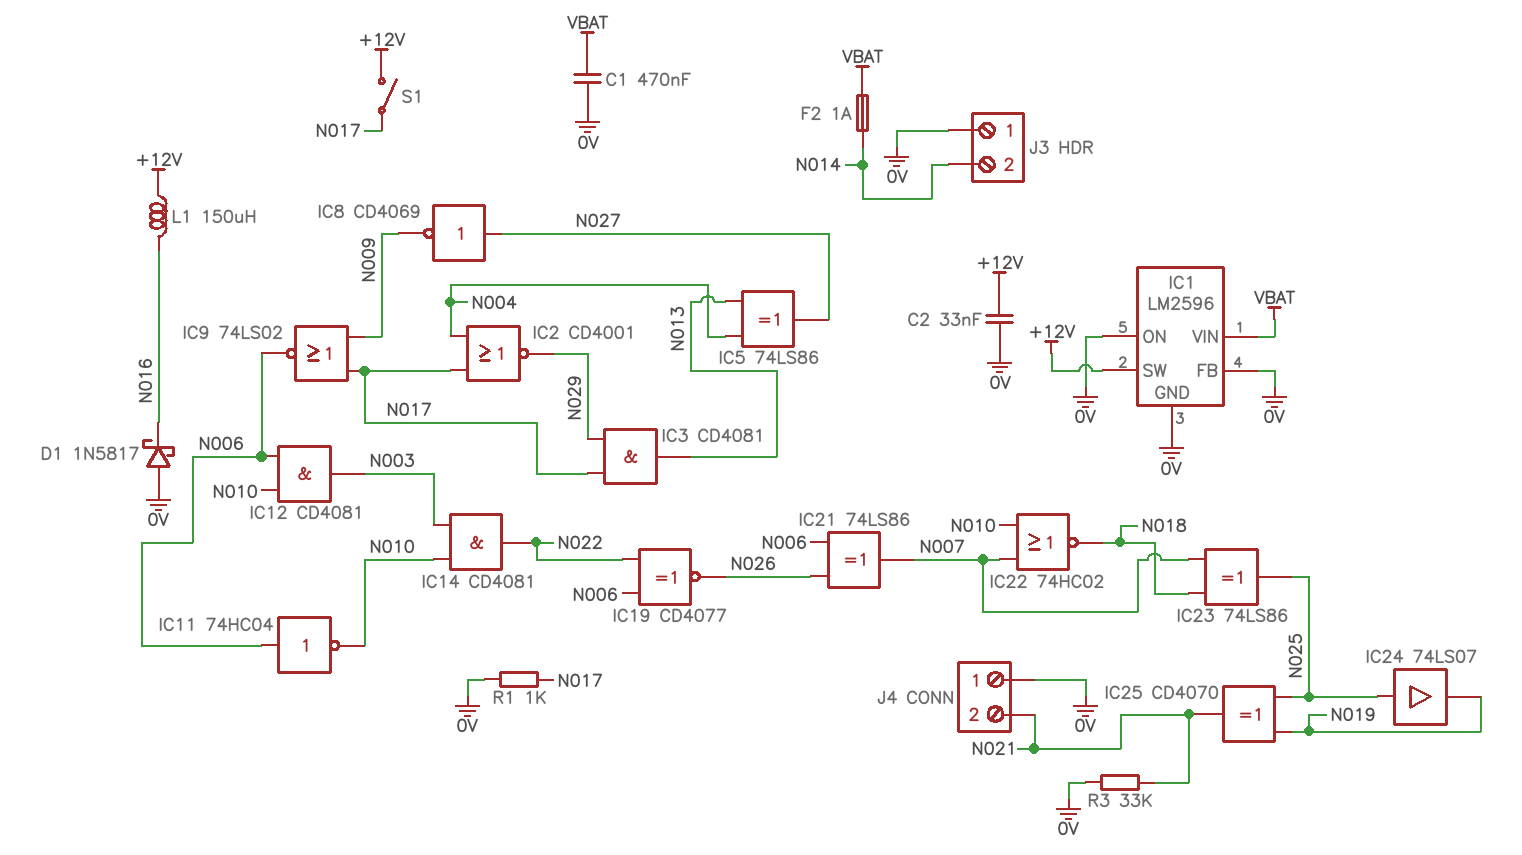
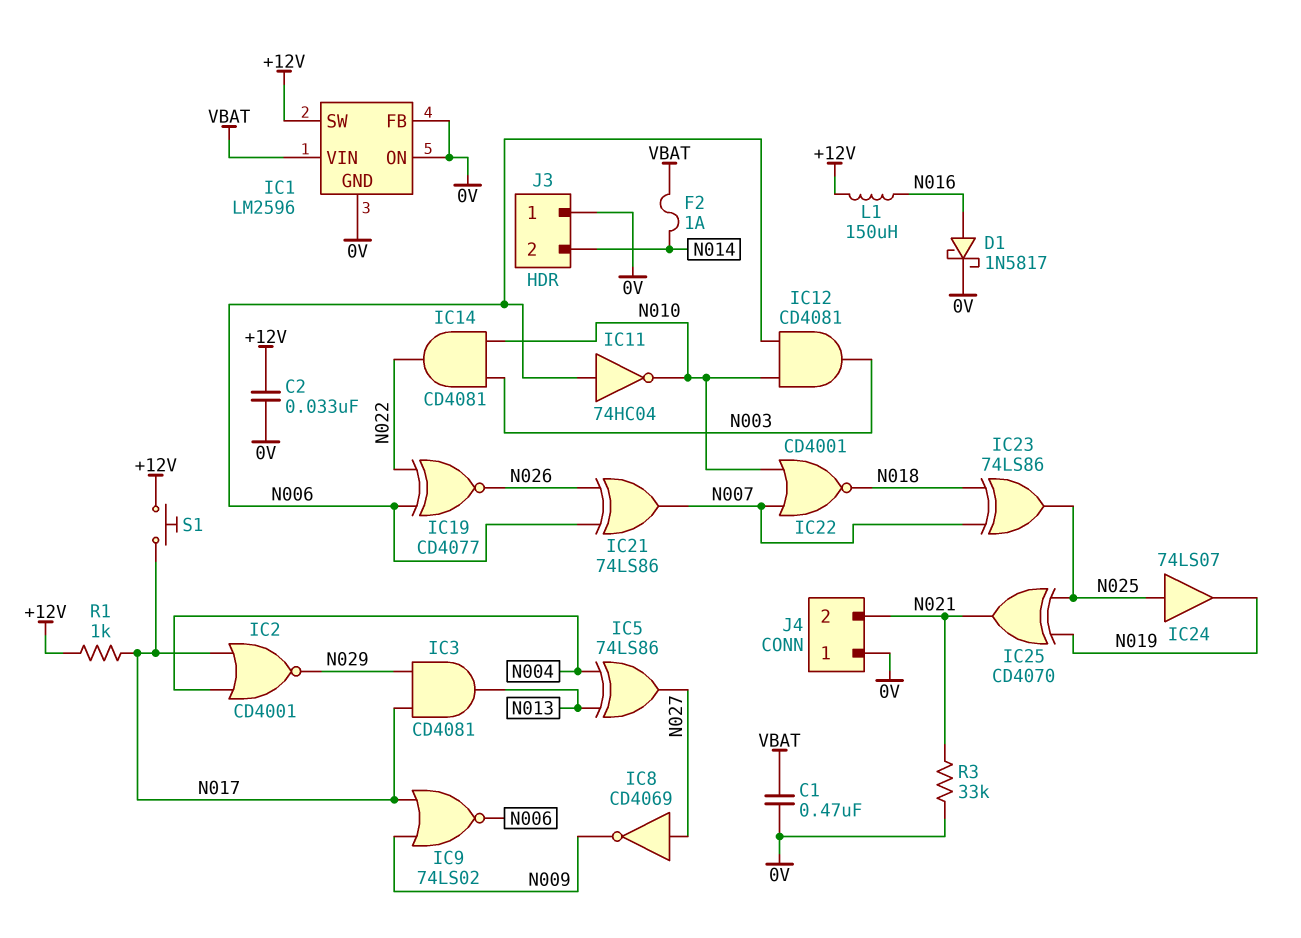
D1: schottky 1N5817 (A 0V, K N016) -> schottky 1N5817 (A N016, K 0V)
IC22: NOR 74HC02 (in N007, in N010, out N018) -> NOR CD4001 (in N007, in N010, out N018)
R1: 1k (0V, N017) -> 1k (+12V, N017)
S1: switch (+12V, N017) -> button (+12V, N017)

